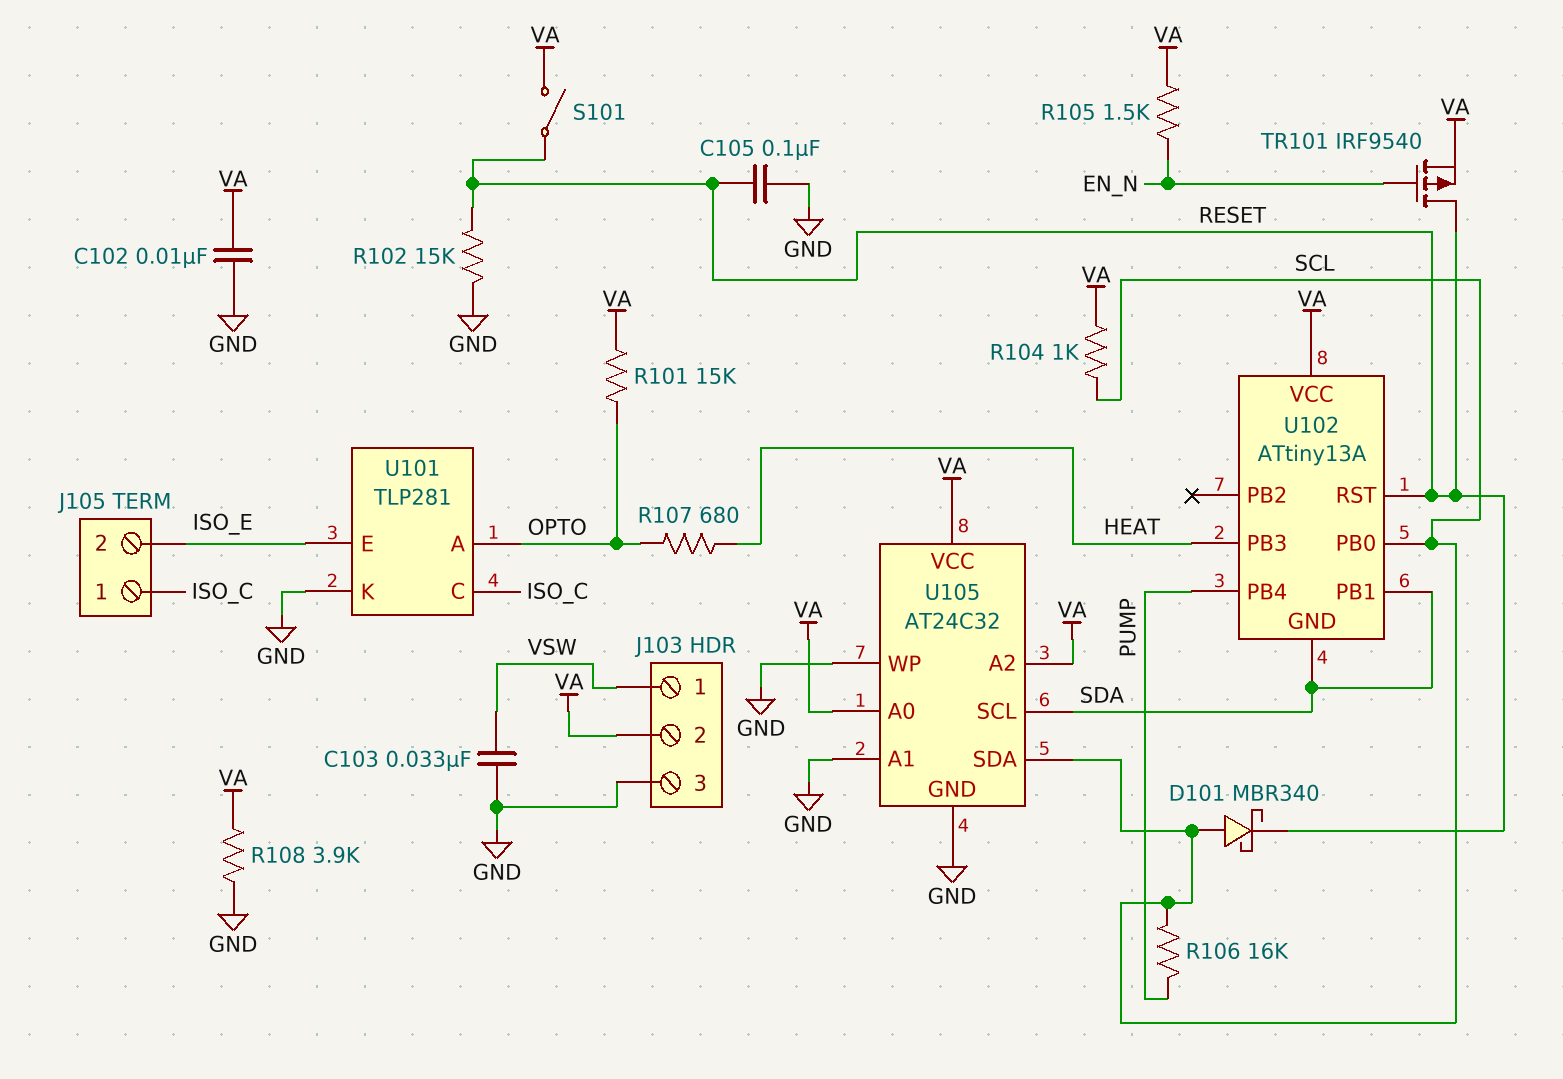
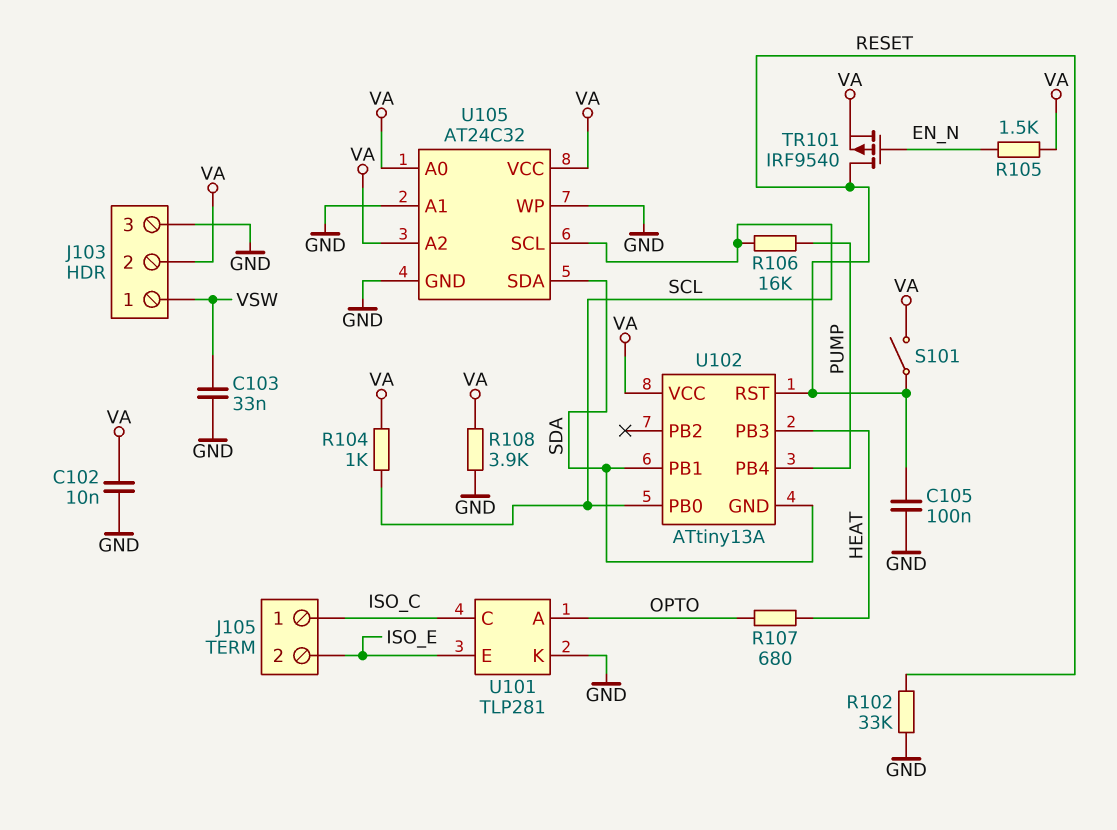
D101: schottky MBR340 (A SCL, K RESET) -> none
R101: 15k (OPTO, VA) -> none
R102: 15k (GND, RESET) -> 33k (GND, RESET)
U105 pin SCL: SDA -> SCL
U105 pin SDA: SCL -> SDA

